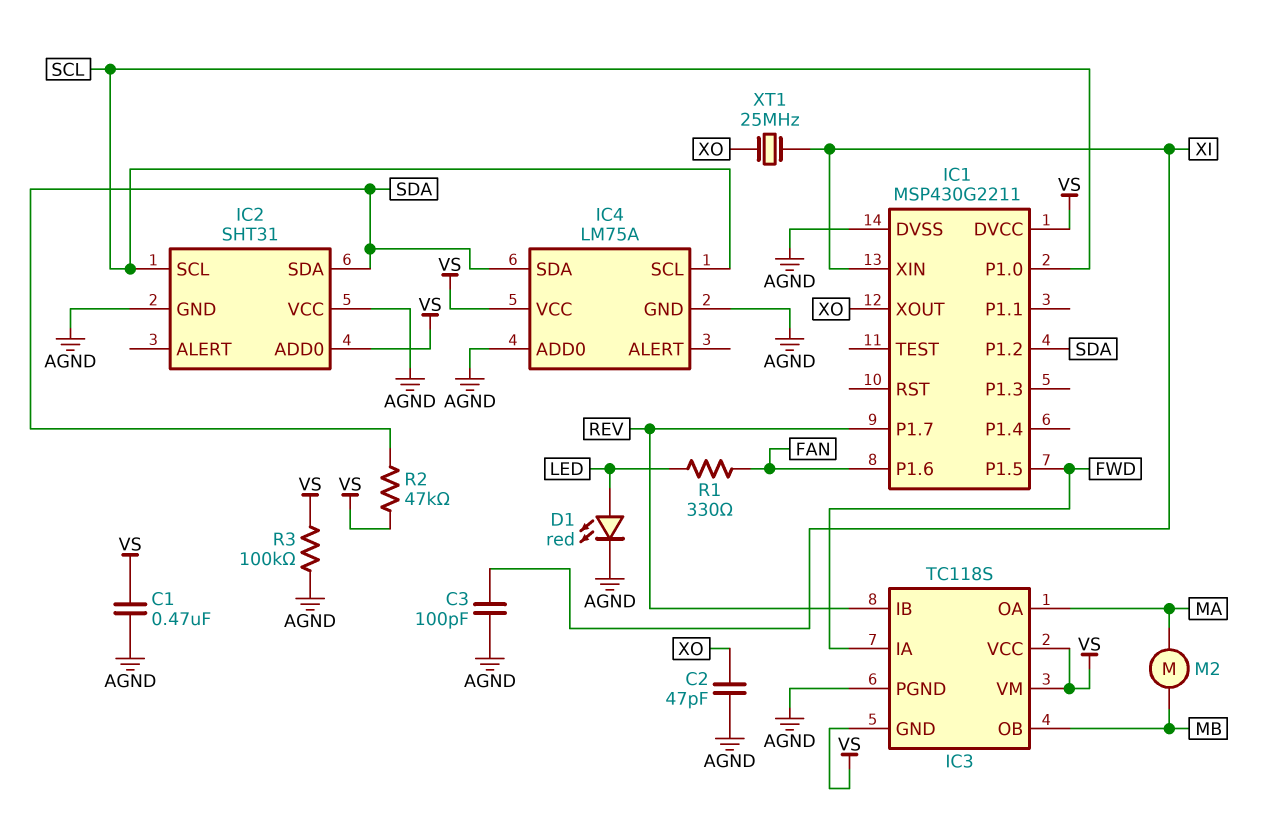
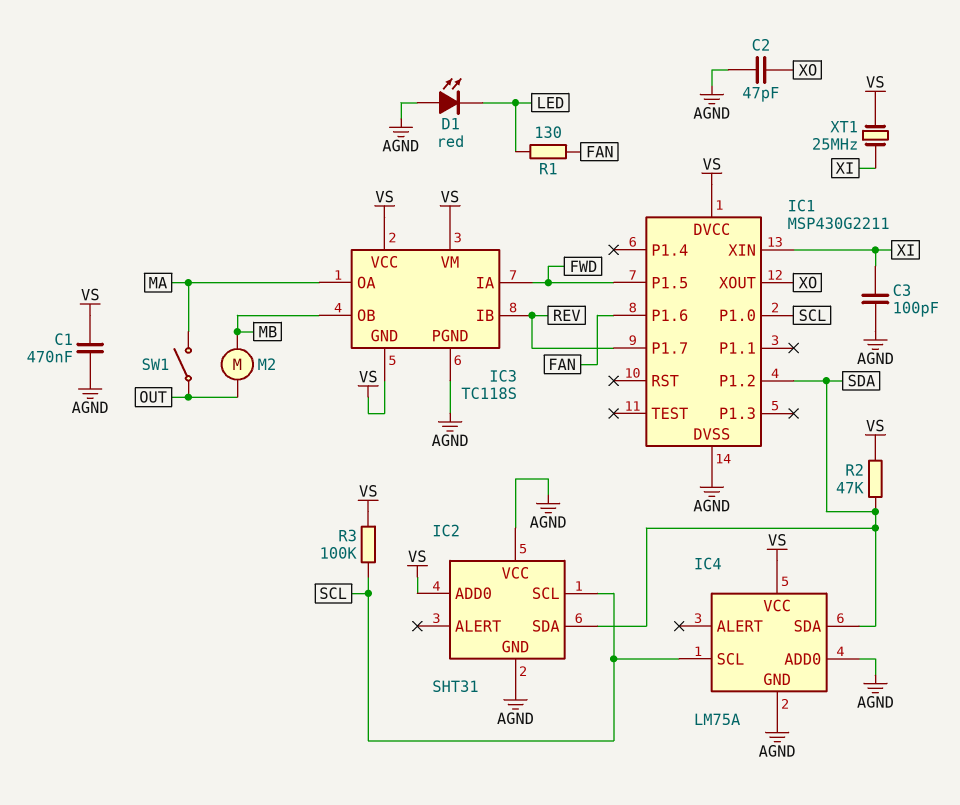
D1: LED red (A LED, K AGND) -> LED red (A AGND, K LED)
M2: motor (MA, MB) -> motor (MB, OUT)
R1: 330 (FAN, LED) -> 130 (FAN, LED)
R3: 100k (AGND, VS) -> 100k (SCL, VS)
SW1: none -> switch (MA, OUT)
XT1: 25MHz (XI, XO) -> 25MHz (VS, XI)

